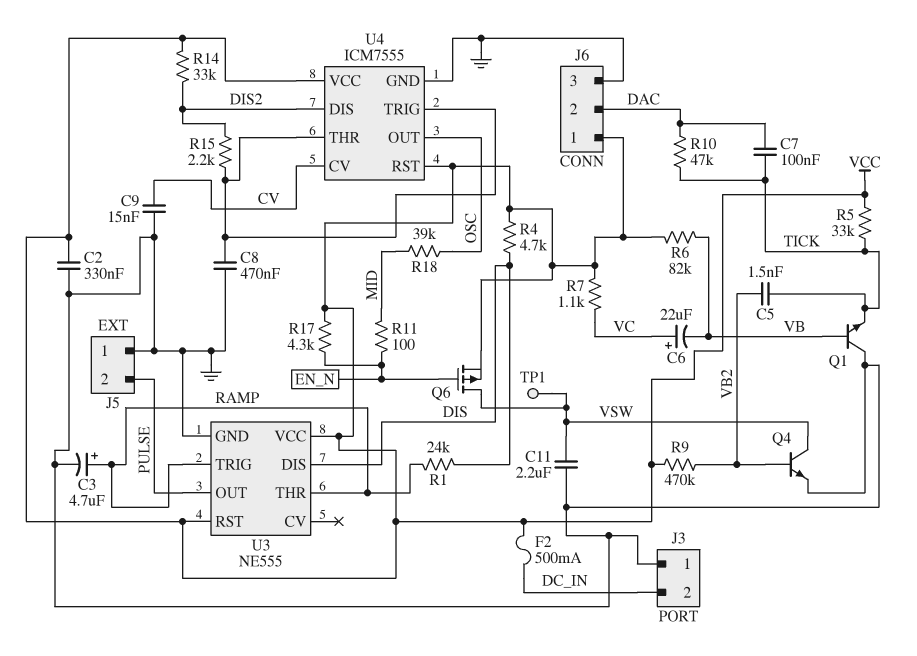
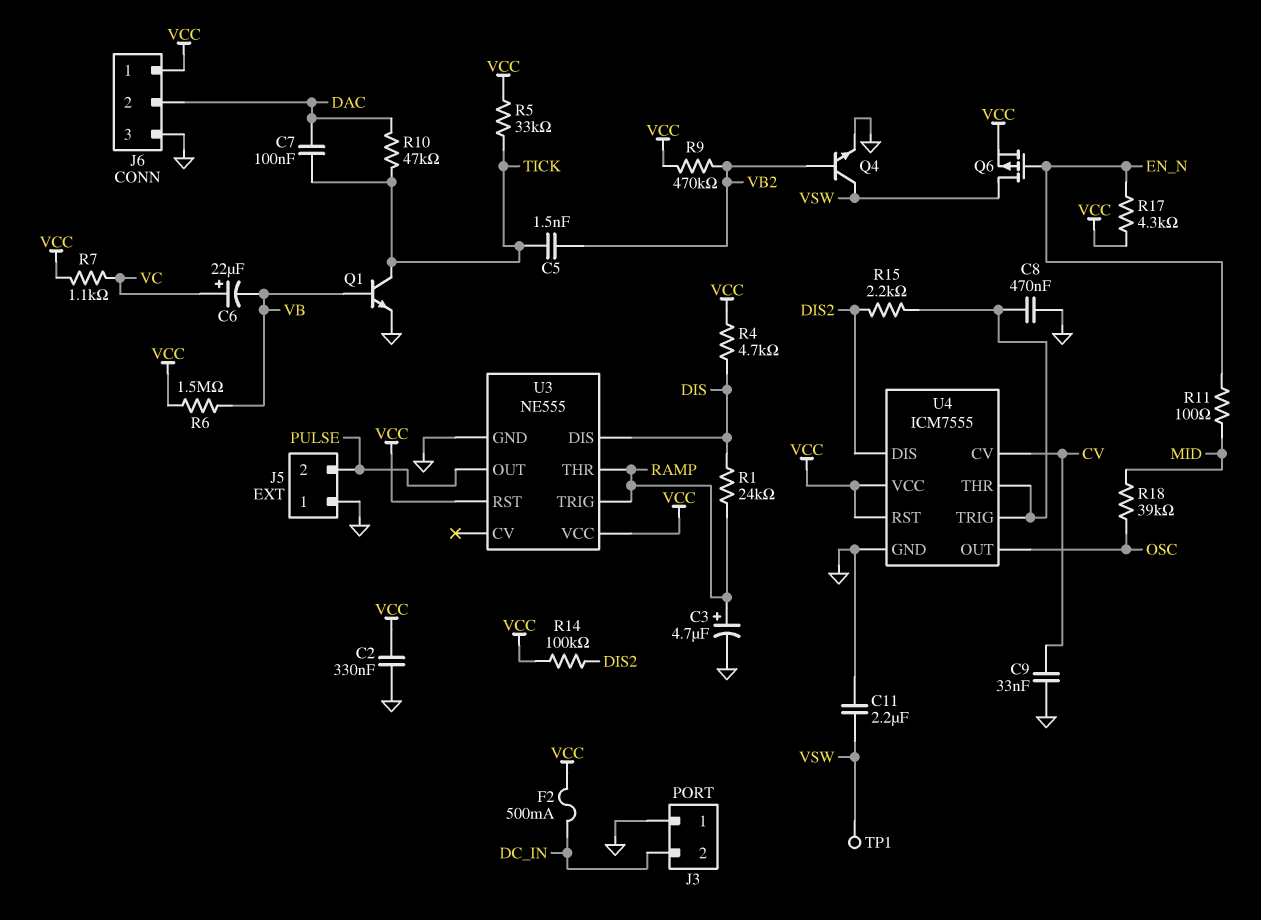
C9: 15nF (CV, GND) -> 33nF (CV, GND)
Q1: NPN (B VB, C GND, E TICK) -> NPN (B VB, C TICK, E GND)
R6: 82k (VB, VCC) -> 1.5M (VB, VCC)
R14: 33k (DIS2, VCC) -> 100k (DIS2, VCC)

